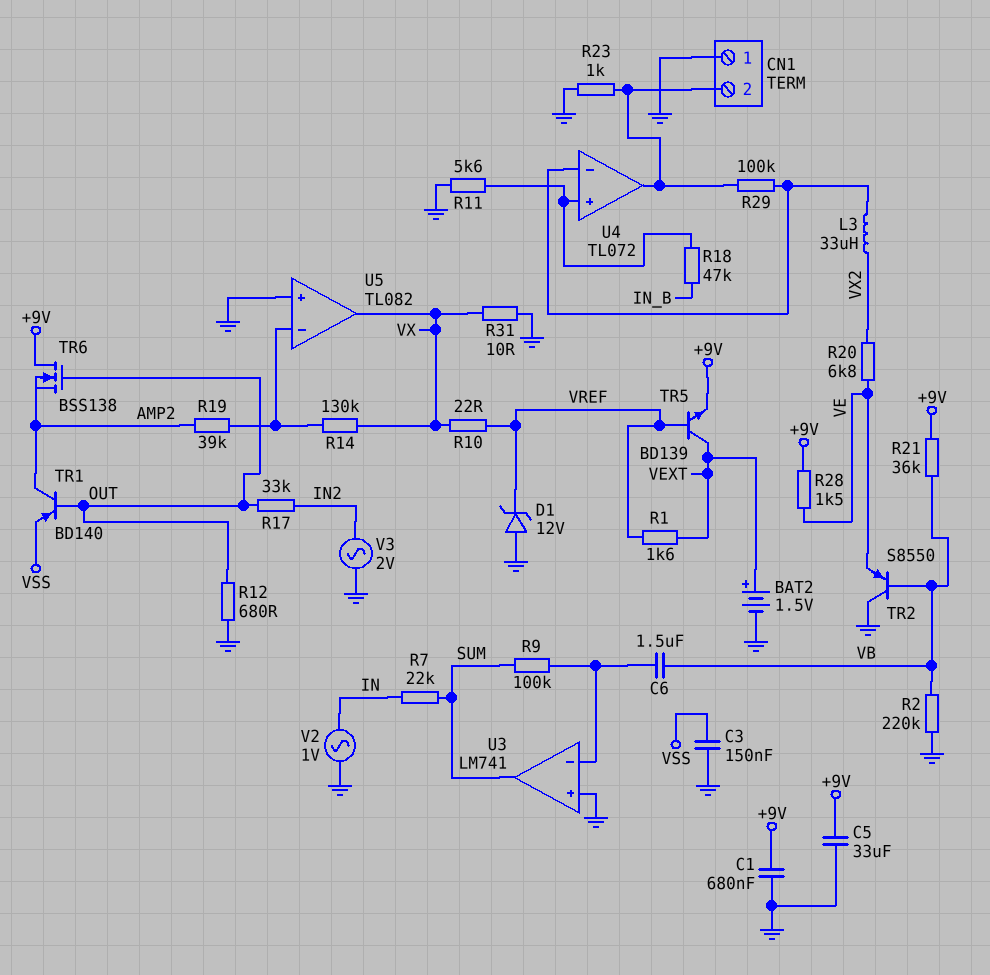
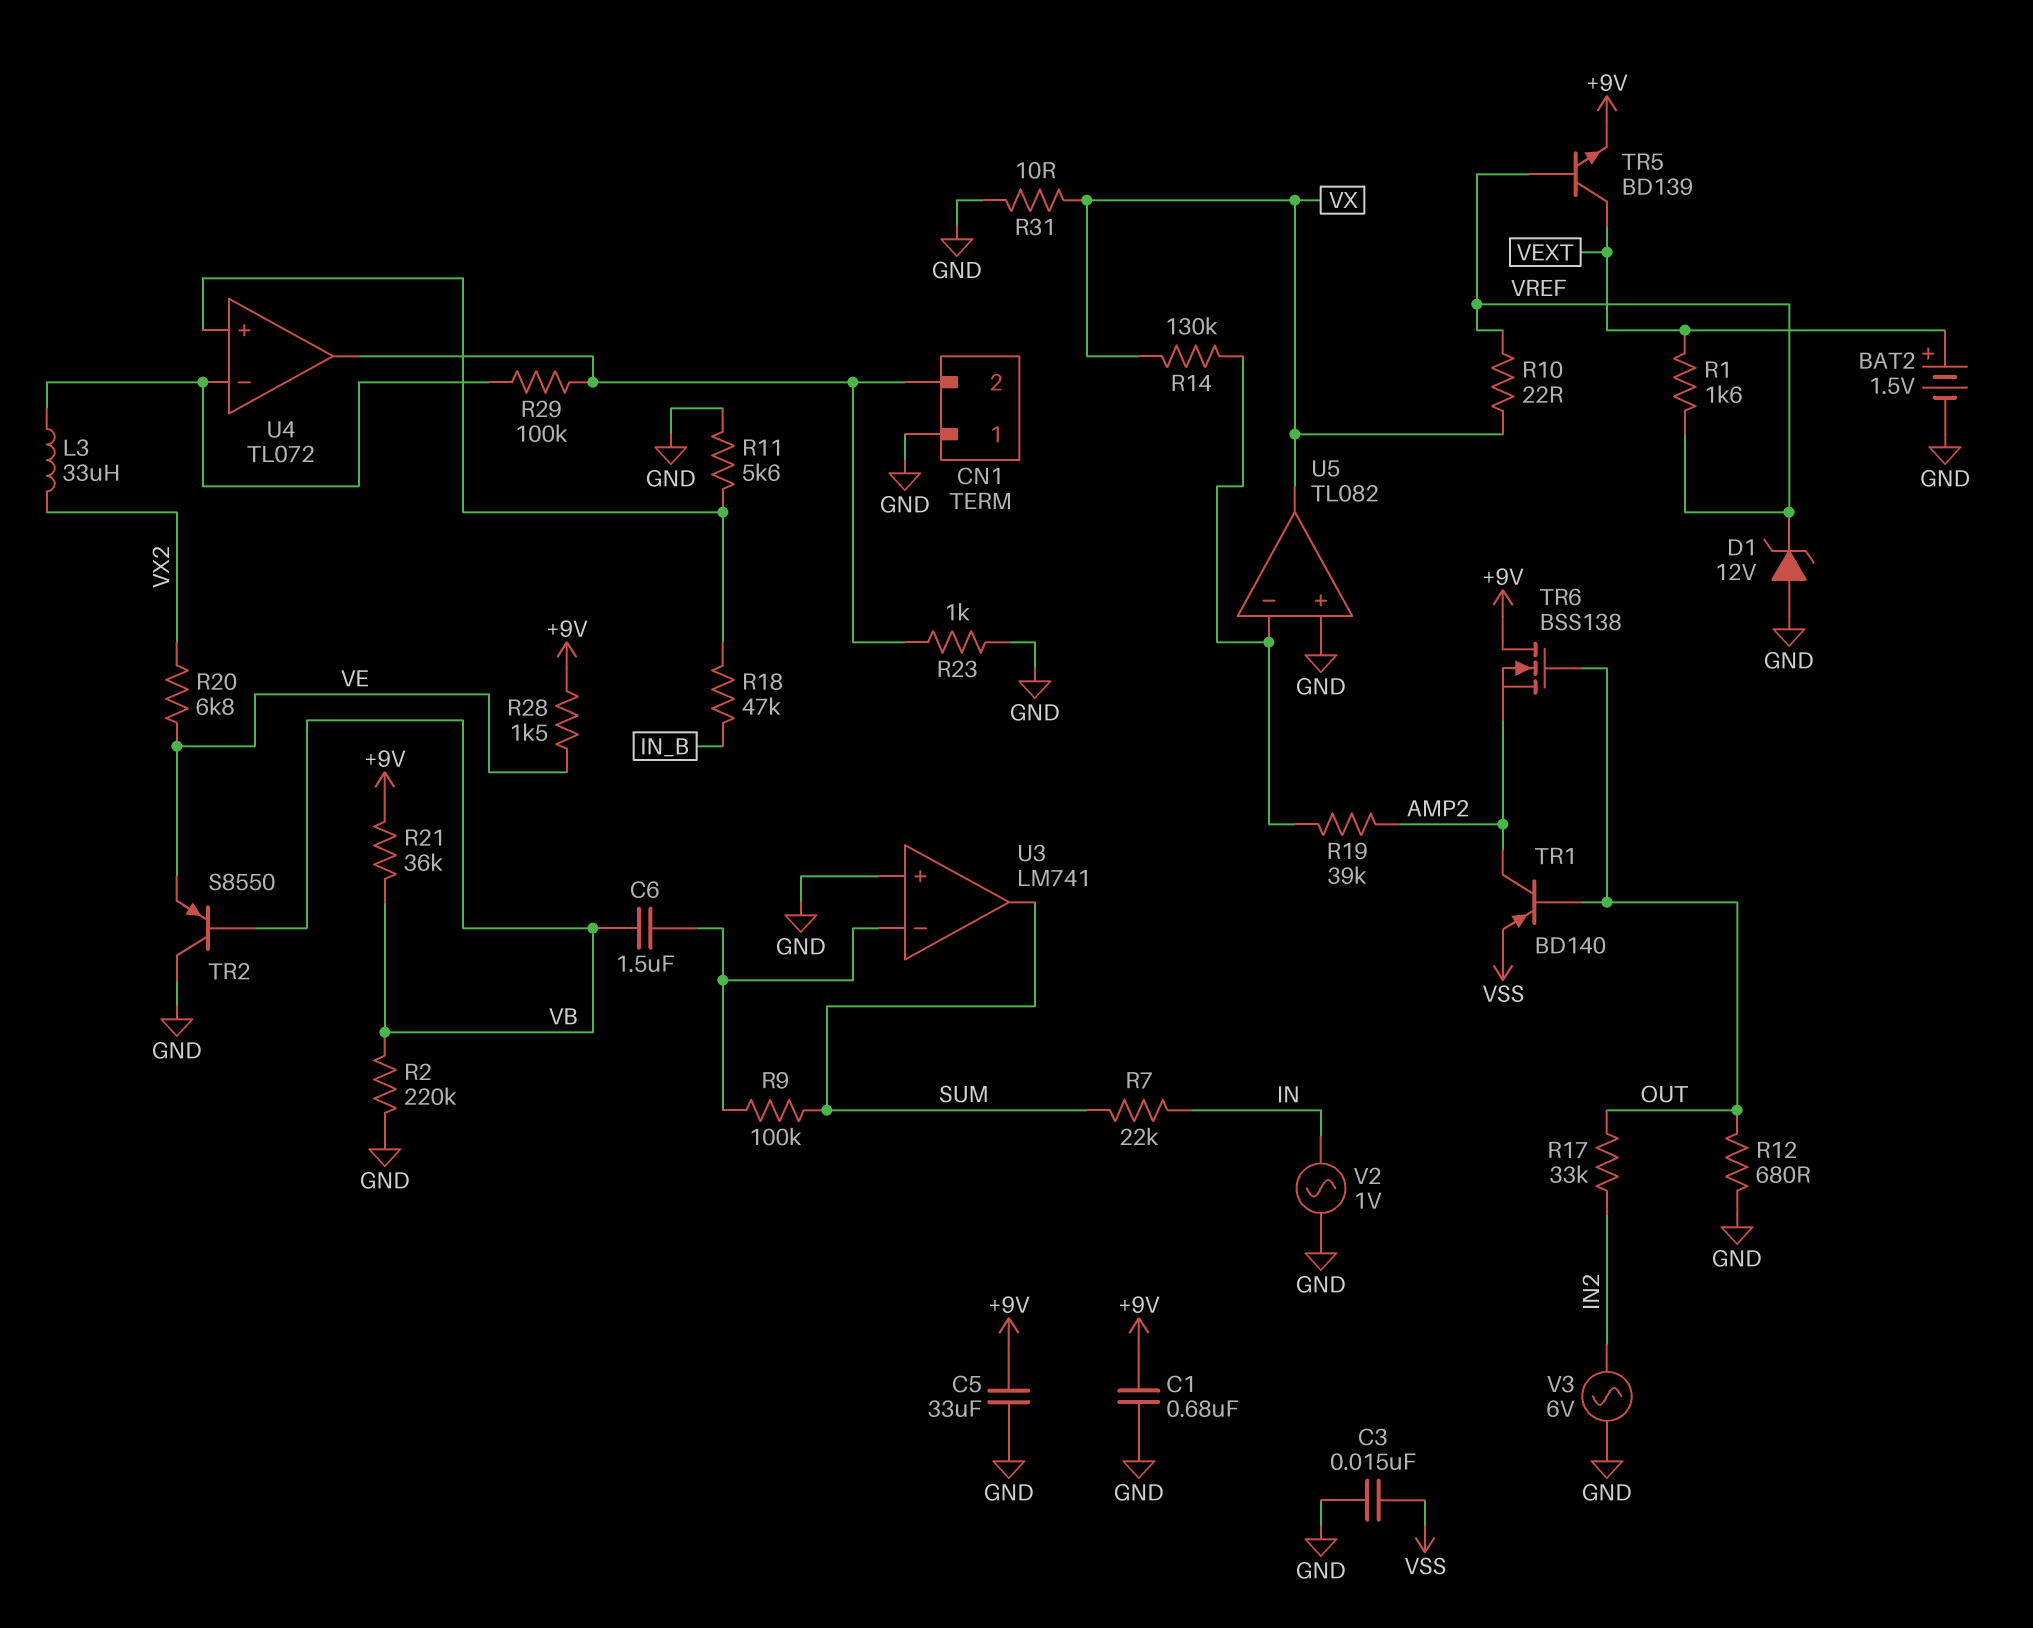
C3: 150nF (GND, VSS) -> 15nF (GND, VSS)
V3: AC 2V (GND, IN2) -> AC 6V (GND, IN2)

